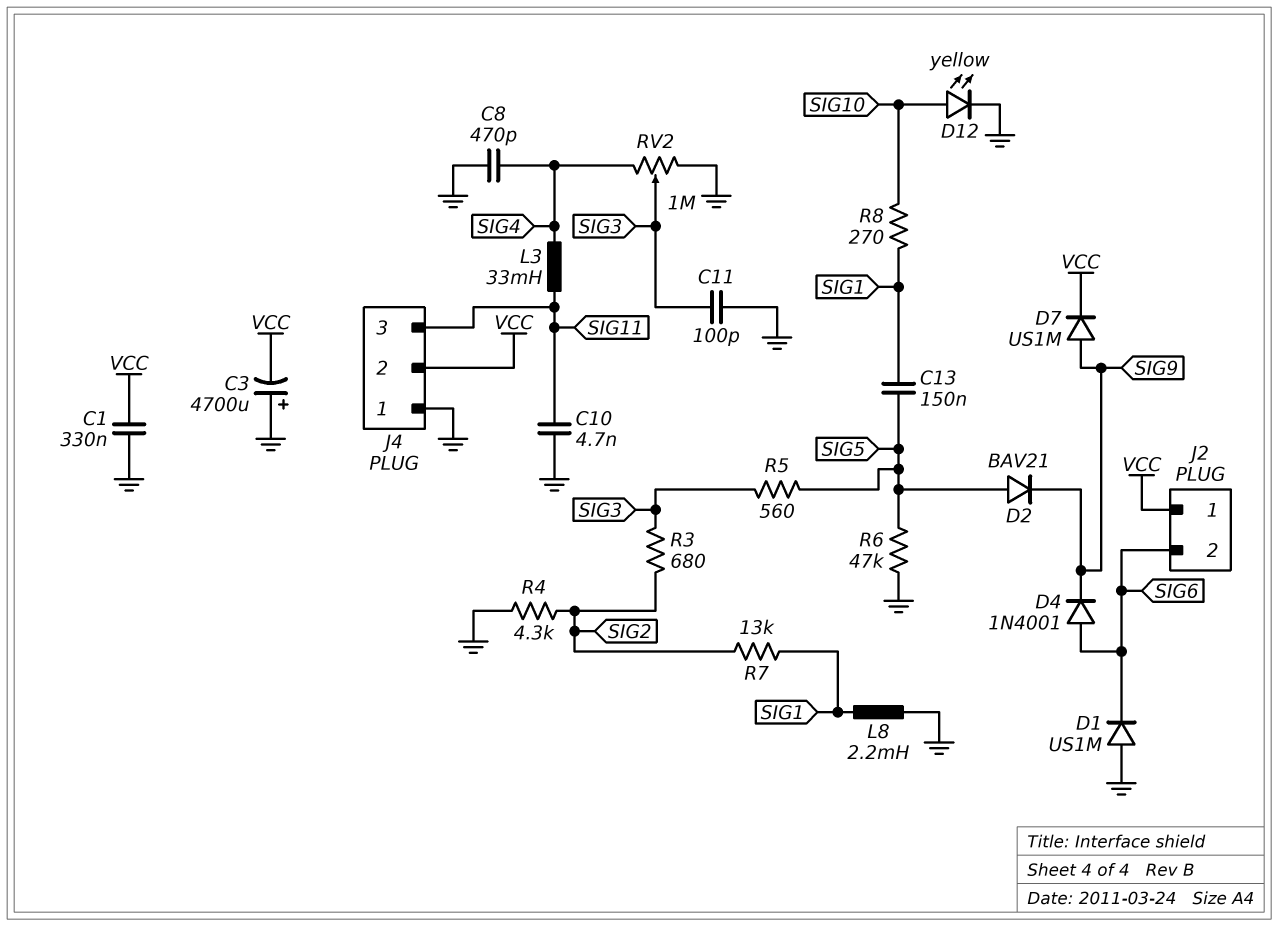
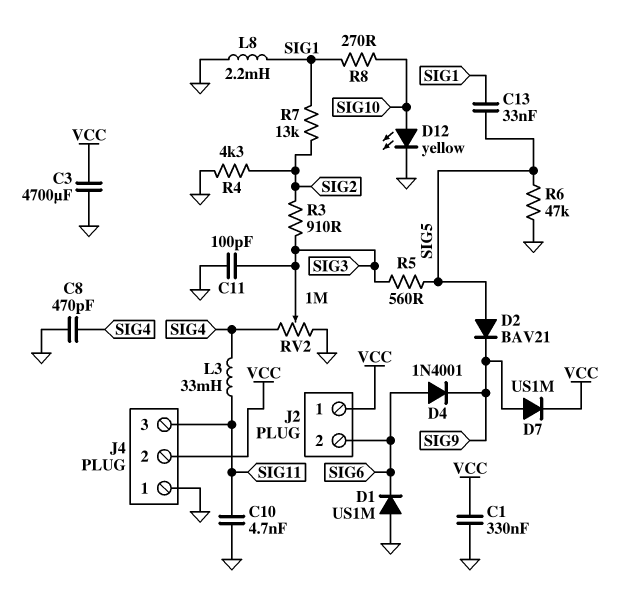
C3: 4700uF (plus GND, minus VCC) -> 4700uF (GND, VCC)
C13: 150nF (SIG1, SIG5) -> 33nF (SIG1, SIG5)
R3: 680 (SIG2, SIG3) -> 910 (SIG2, SIG3)

